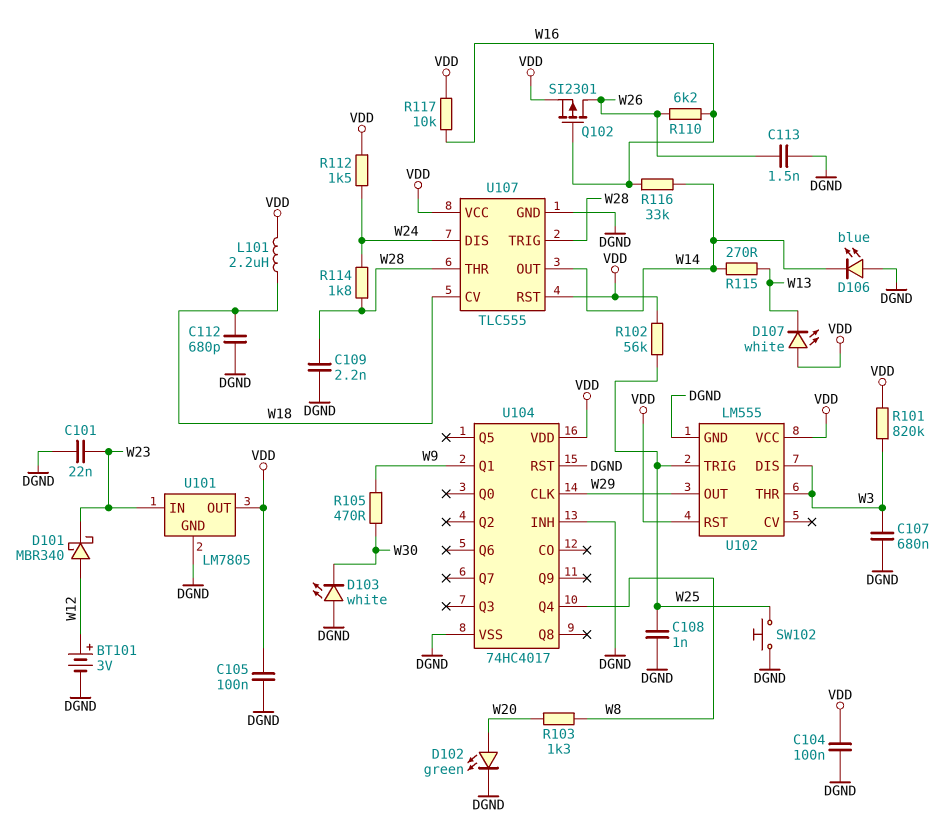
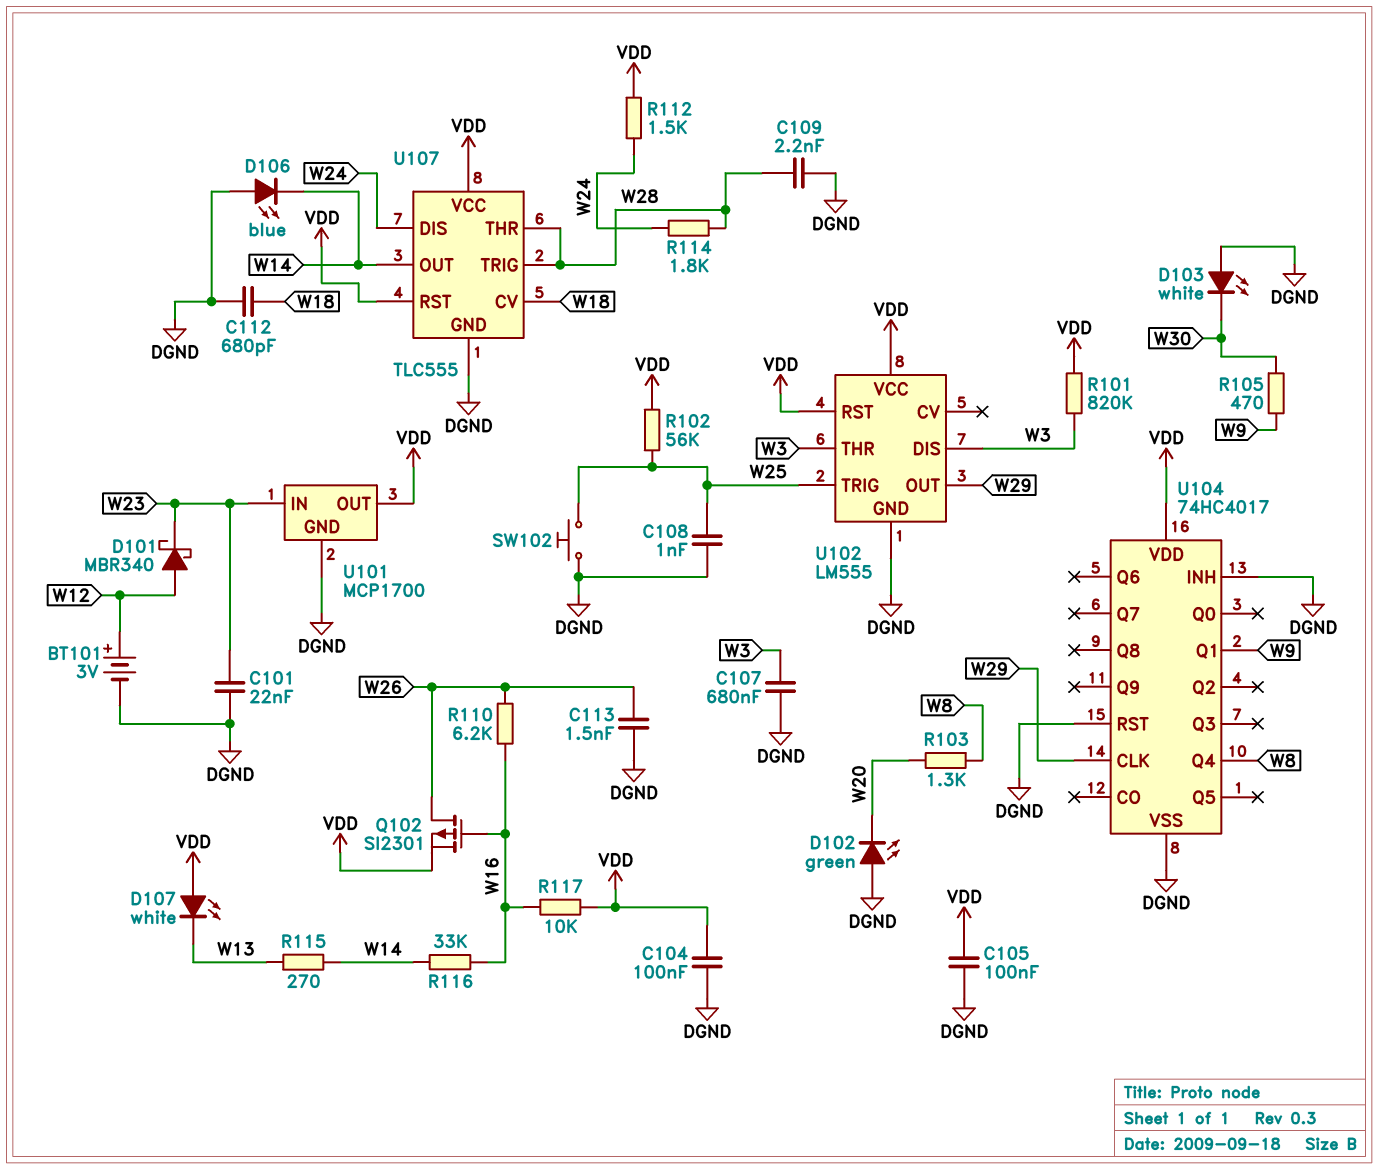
D102: LED green (A W20, K DGND) -> LED green (A DGND, K W20)
L101: 2.2uH (VDD, W18) -> none
U101: LM7805 -> MCP1700

